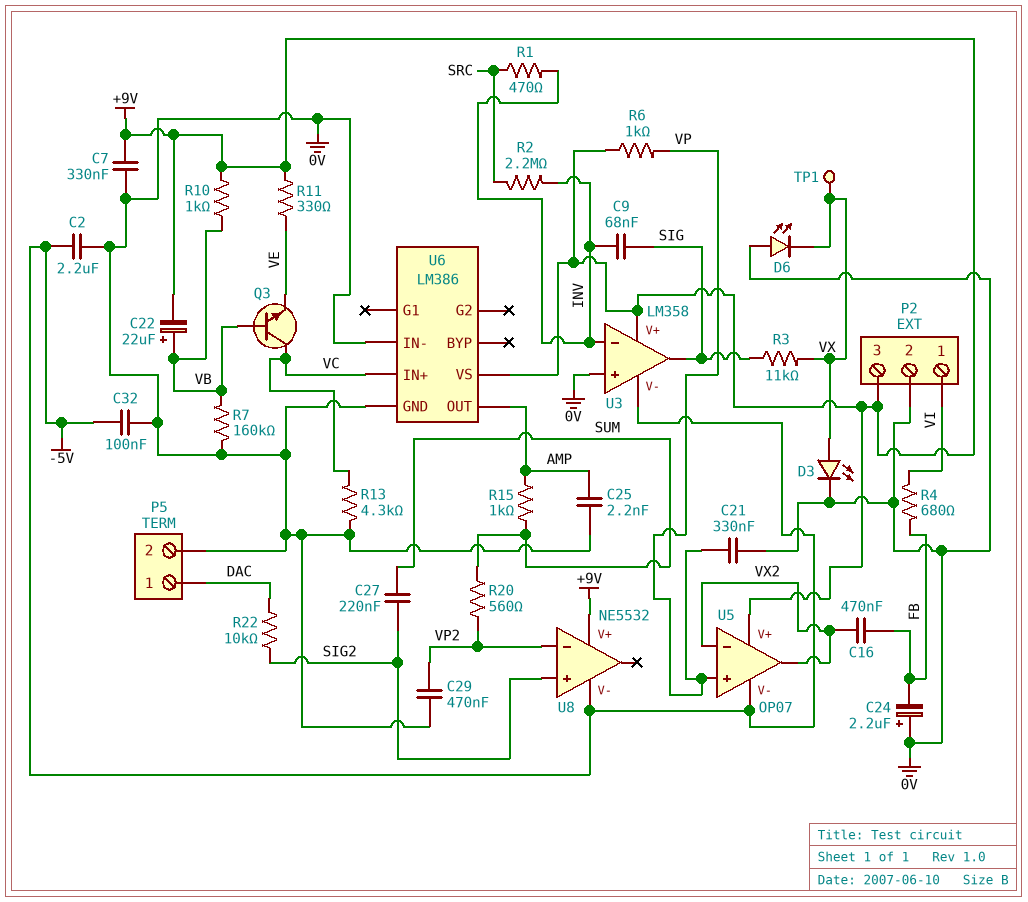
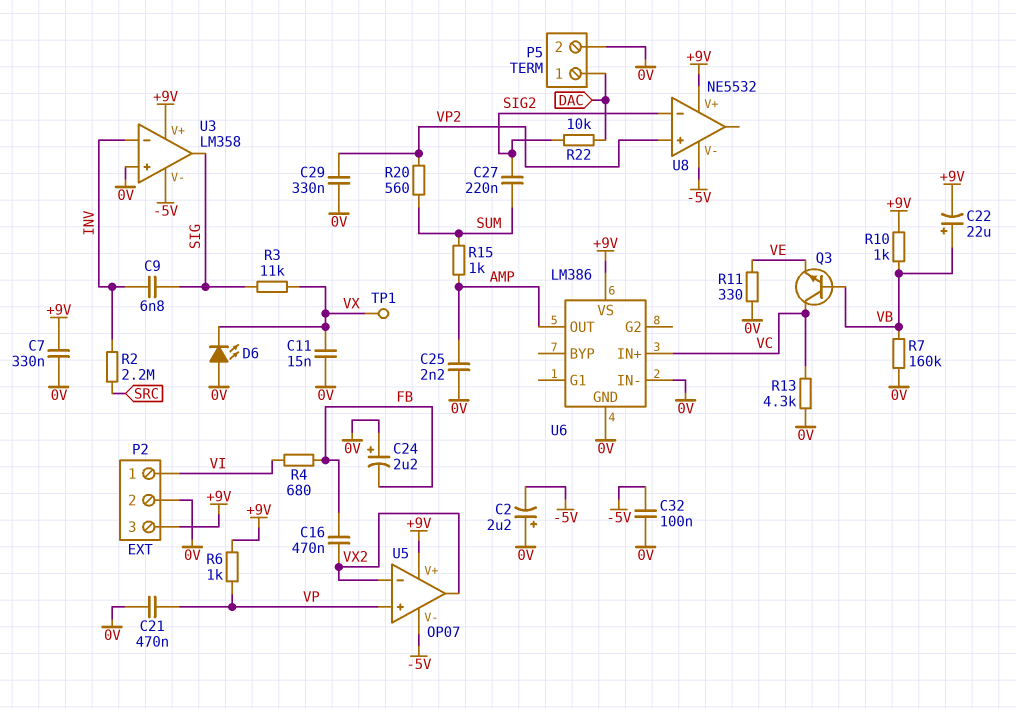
C2: 2.2uF (-5V, 0V) -> 2.2uF (plus 0V, minus -5V)
C9: 68nF (INV, SIG) -> 6.8nF (INV, SIG)
C11: none -> 15nF (0V, VX)
C21: 330nF (0V, VP) -> 470nF (0V, VP)
C29: 470nF (0V, VP2) -> 330nF (0V, VP2)
D3: LED (A VX, K 0V) -> none
R1: 470 (INV, SRC) -> none
R11: 330 (+9V, VE) -> 330 (0V, VE)
U8 pin in+: SIG2 -> VP2
U8 pin in-: VP2 -> SIG2

